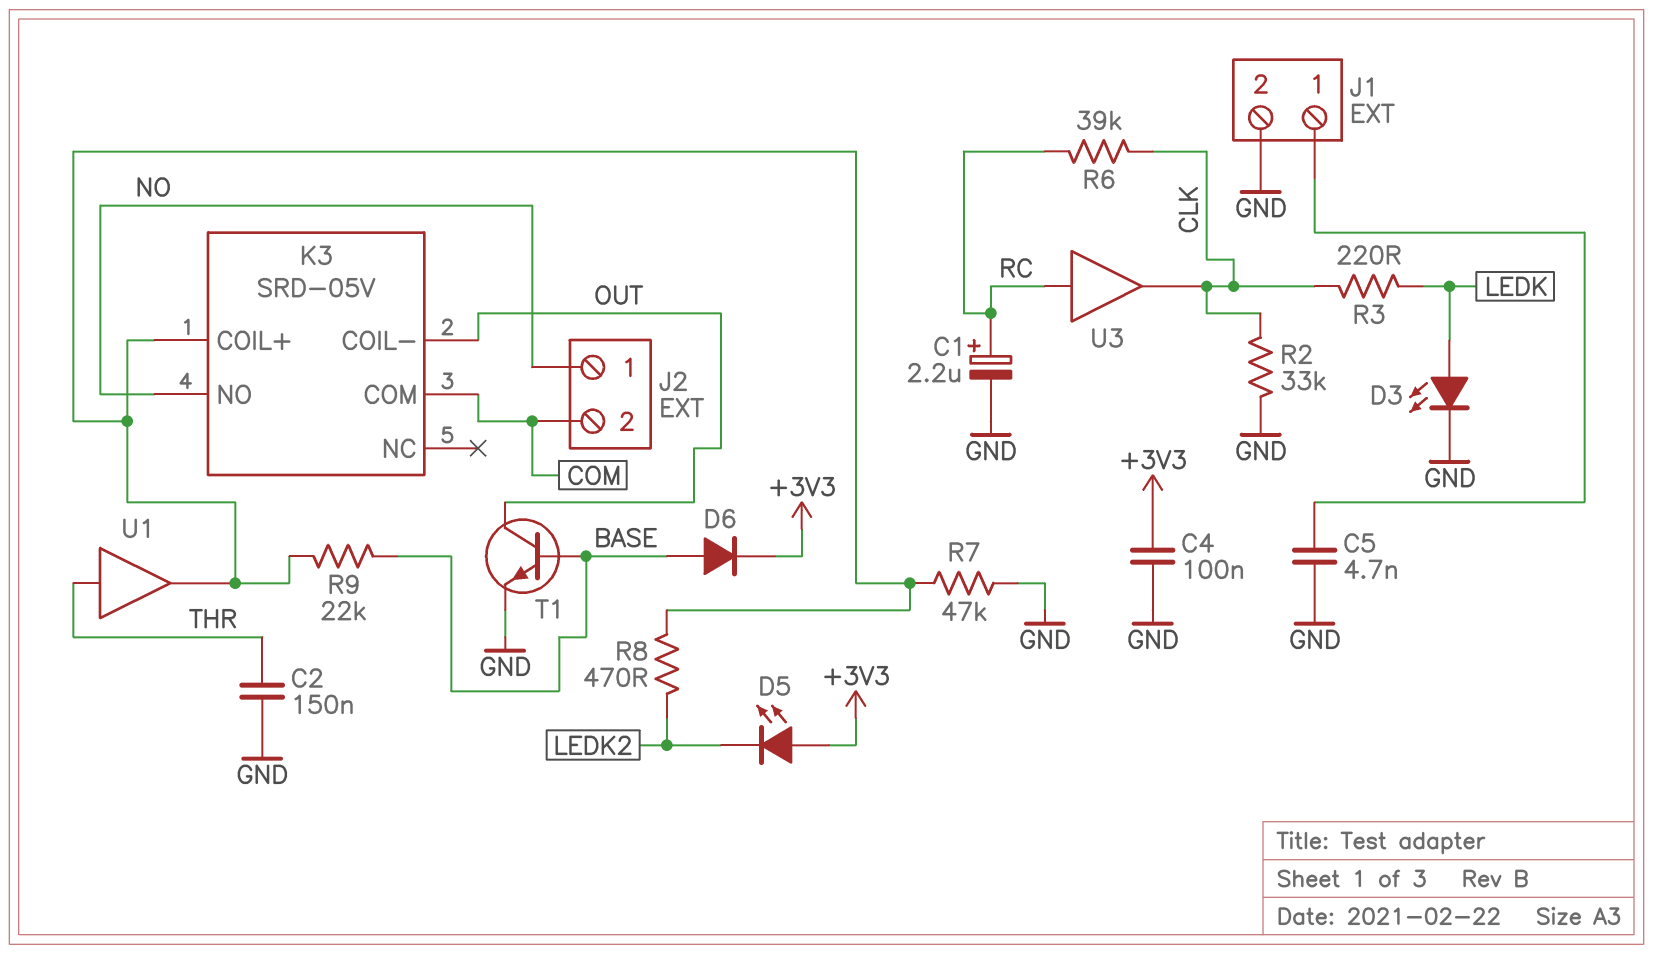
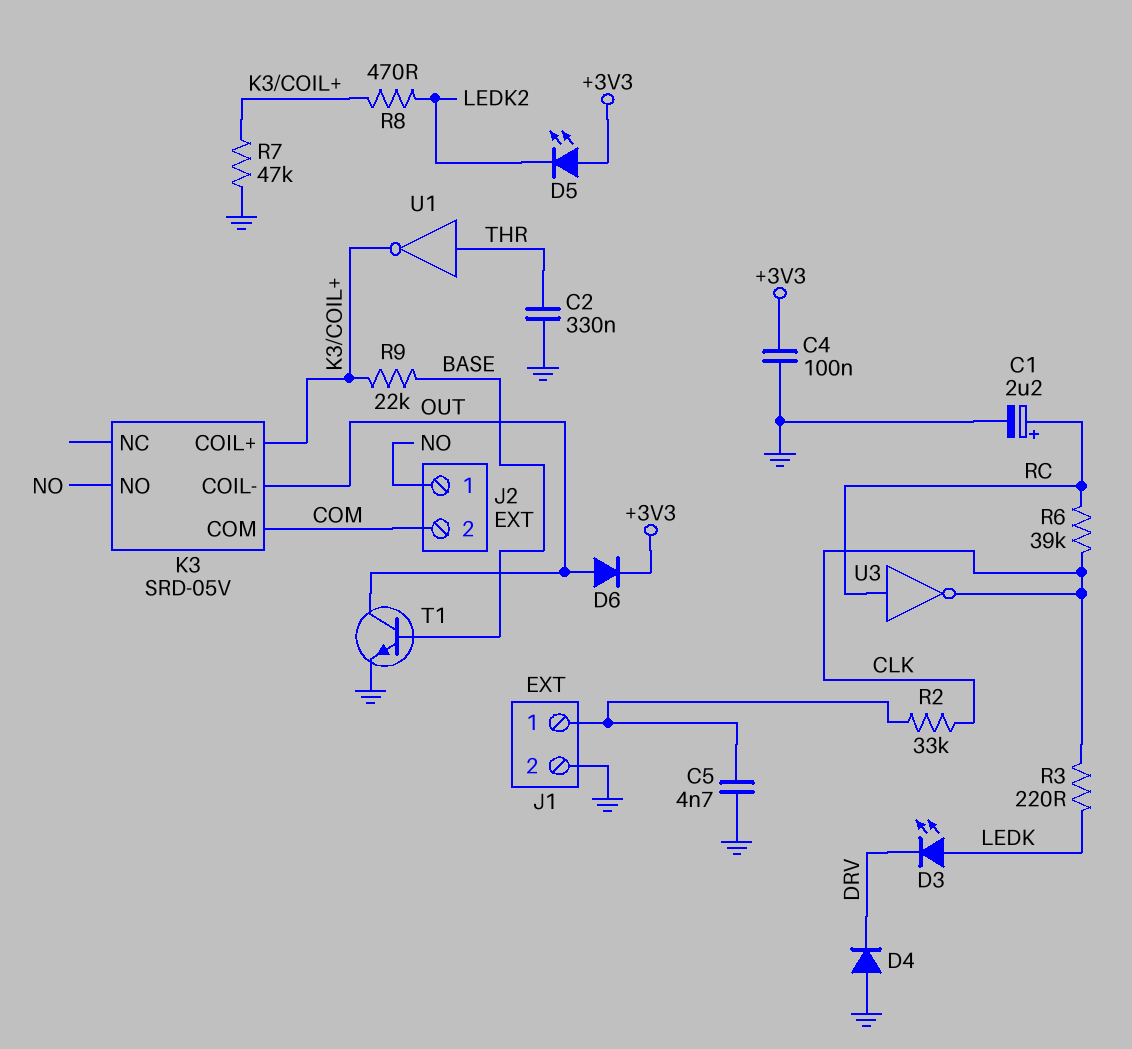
C2: 150nF (GND, THR) -> 330nF (GND, THR)
D3: LED (A LEDK, K GND) -> LED (A LEDK, K DRV)
D4: none -> diode (A GND, K DRV)
D6: diode (A BASE, K +3V3) -> diode (A OUT, K +3V3)
R2: 33k (CLK, GND) -> 33k (CLK, J1/1)
U1: buffer (in THR, out K3/COIL+) -> NOT (in THR, out K3/COIL+)
U3: buffer (in RC, out CLK) -> NOT (in RC, out CLK)

